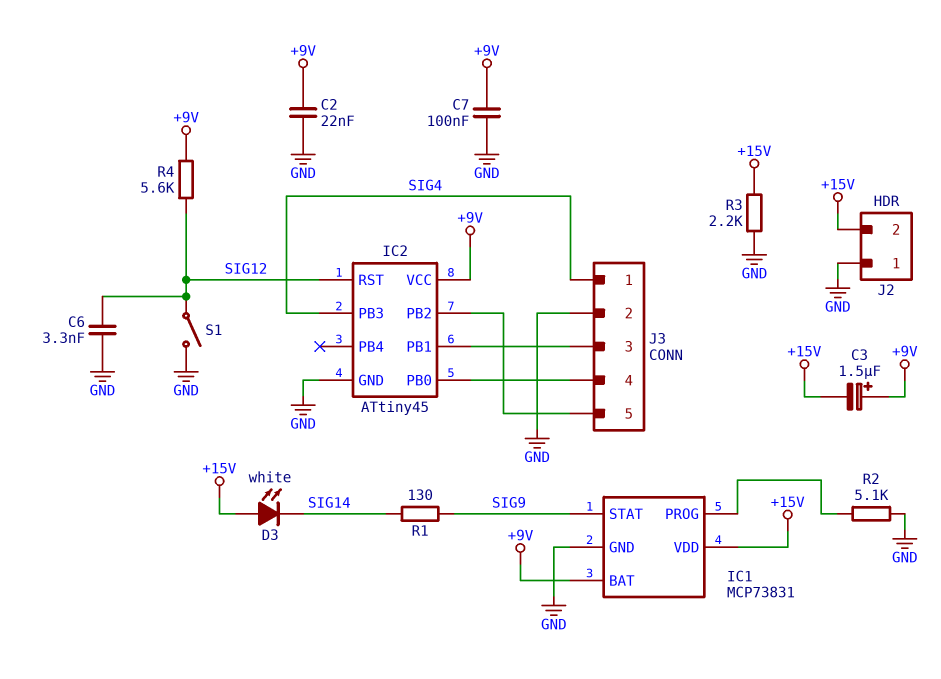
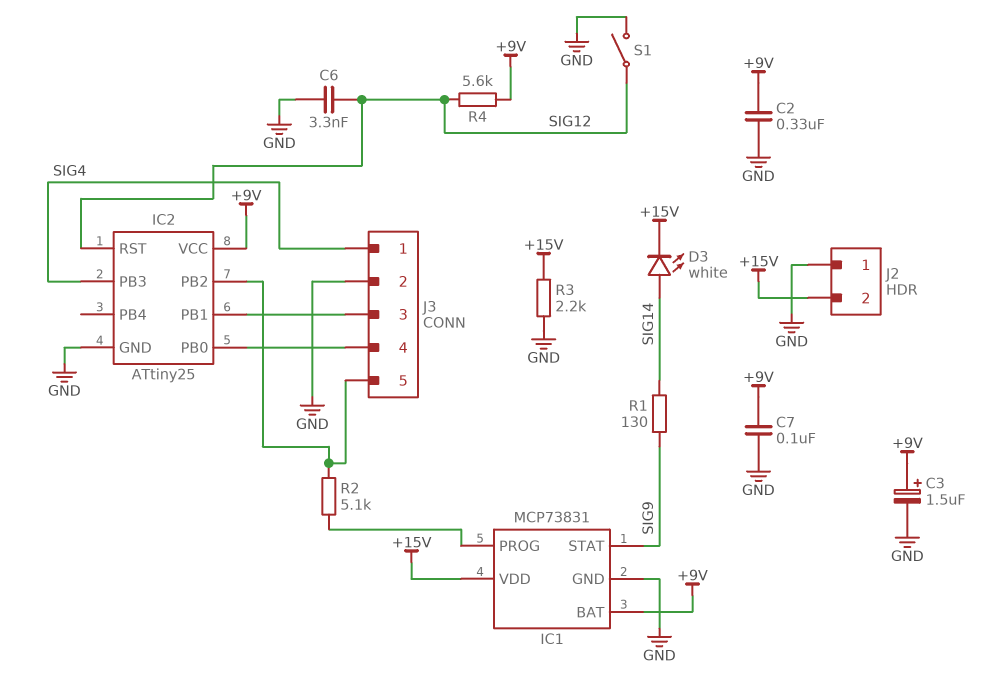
C2: 22nF (+9V, GND) -> 330nF (+9V, GND)
C3: 1.5uF (plus +9V, minus +15V) -> 1.5uF (plus +9V, minus GND)
D3: LED white (A +15V, K SIG14) -> LED white (A SIG14, K +15V)
IC2: ATtiny45 -> ATtiny25
R2: 5.1k (GND, IC1/PROG) -> 5.1k (IC1/PROG, IC2/PB2)

